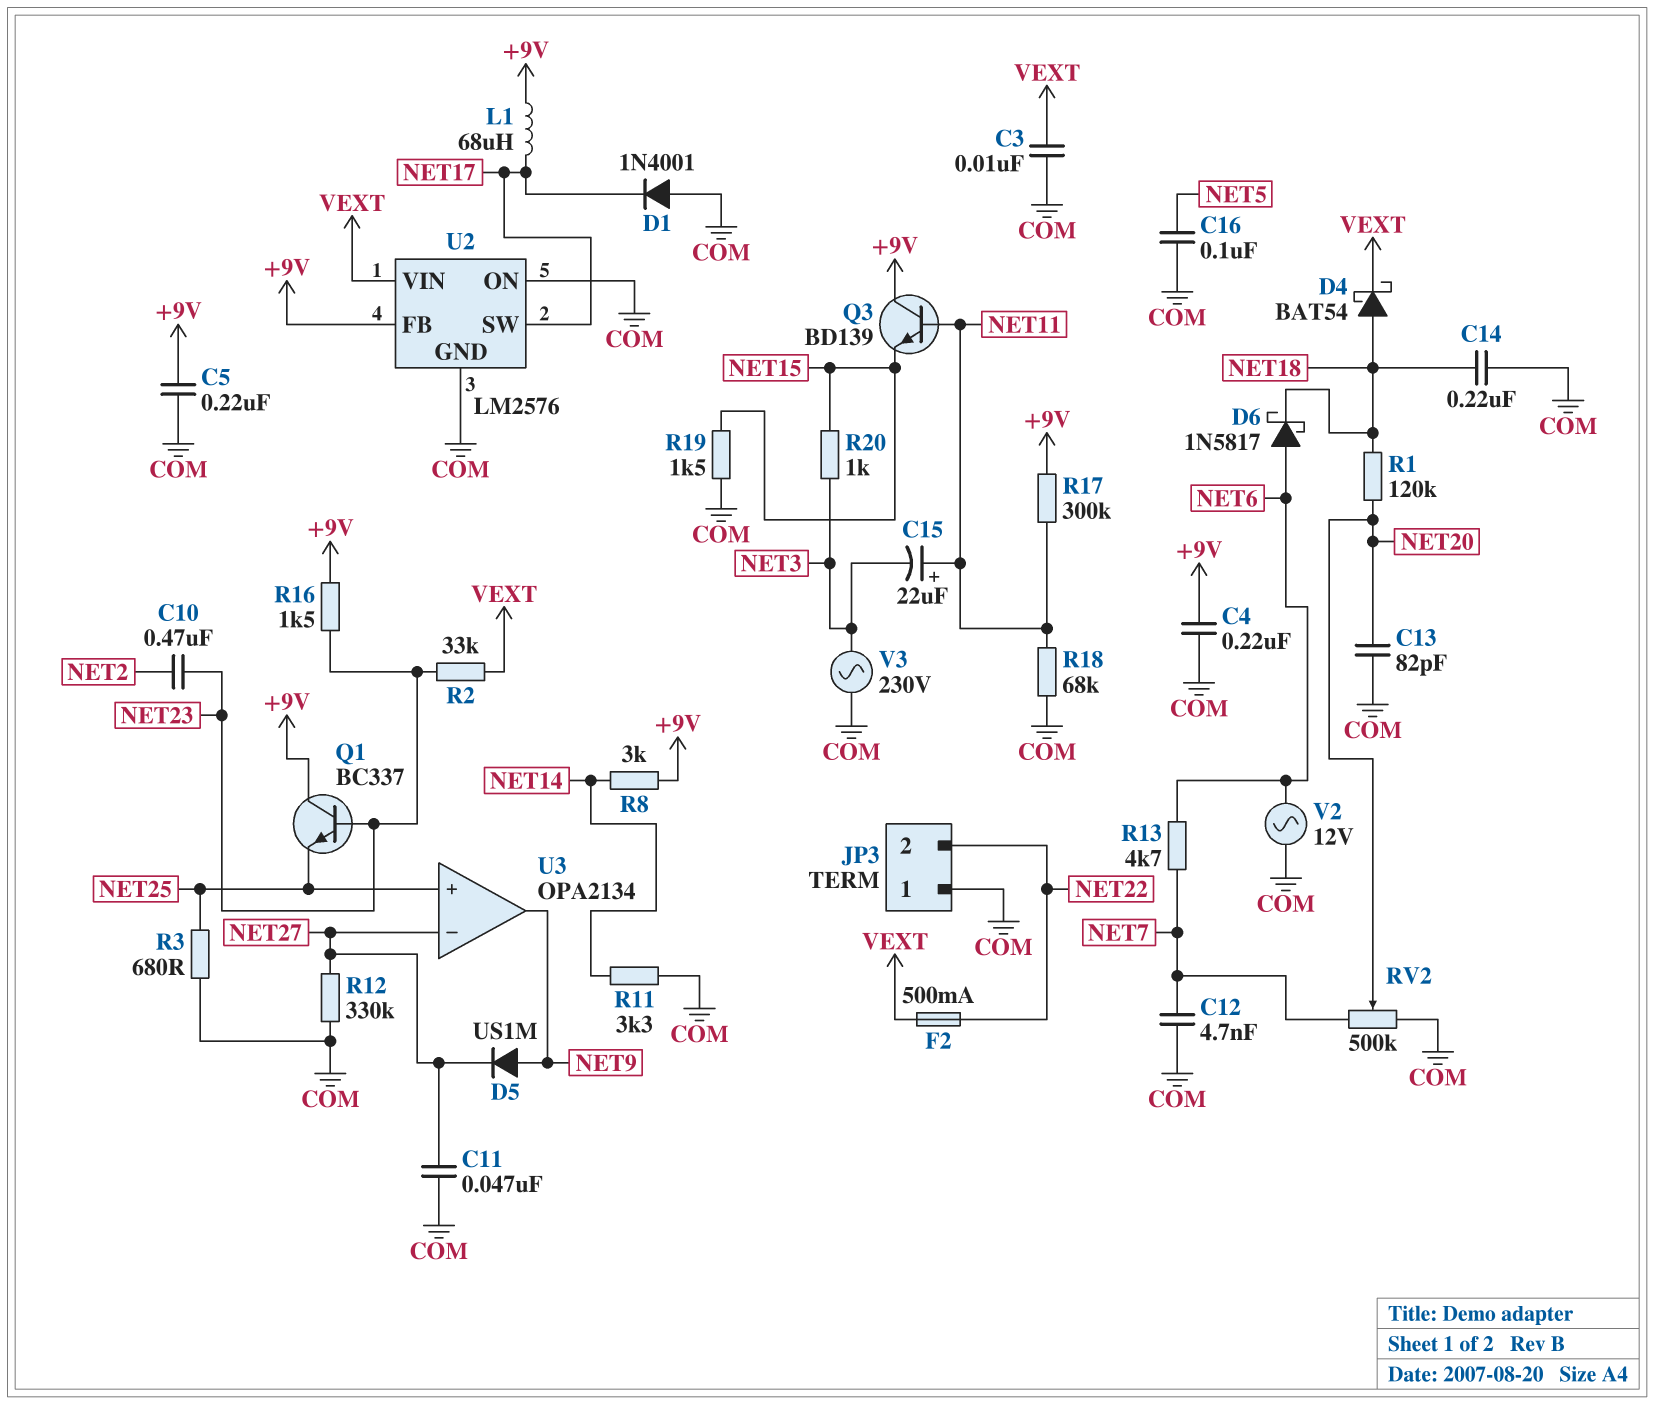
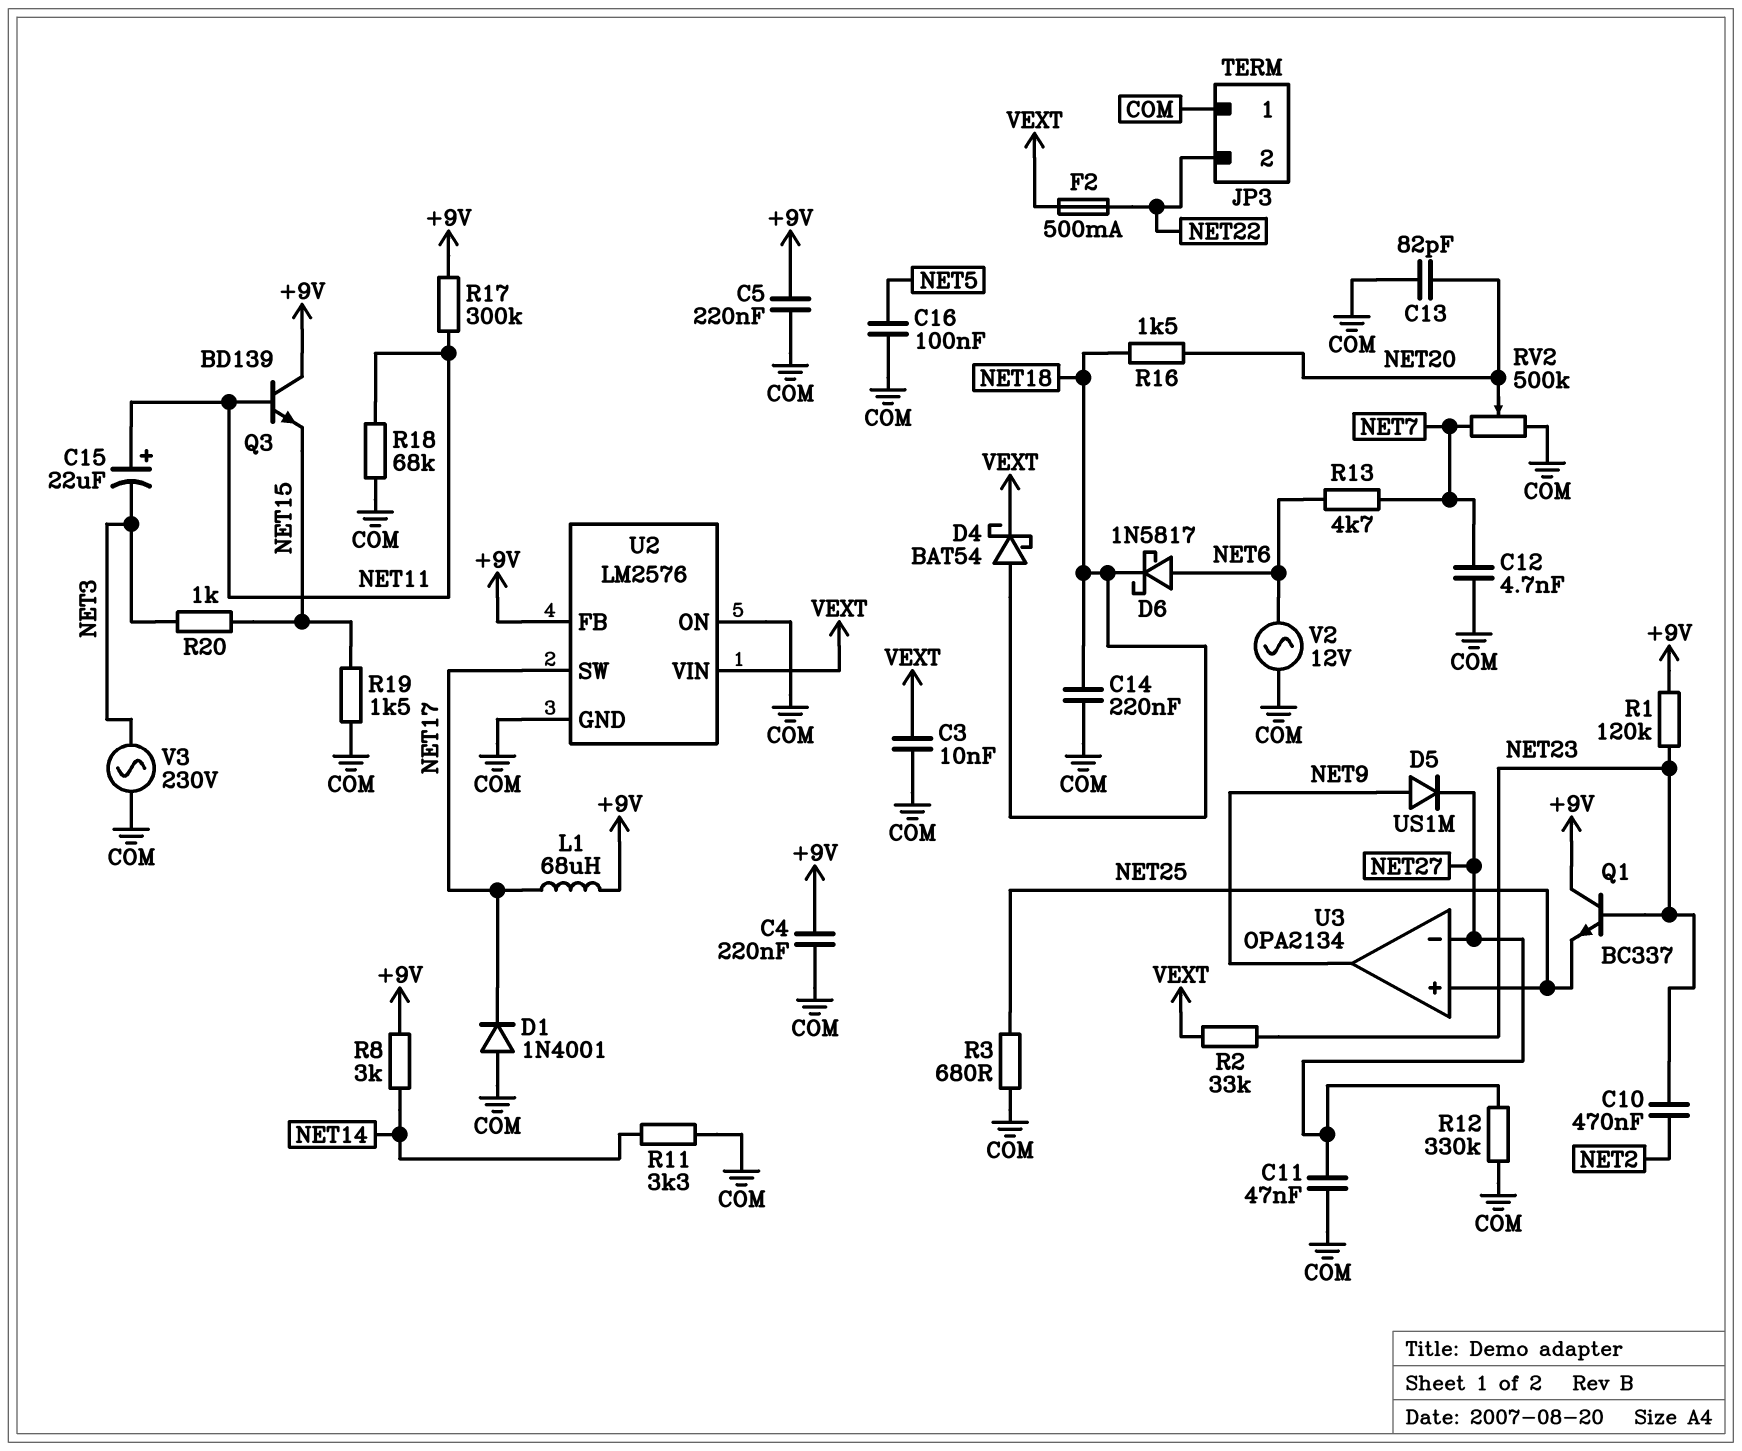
R1: 120k (NET18, NET20) -> 120k (+9V, NET23)
R16: 1.5k (+9V, NET23) -> 1.5k (NET18, NET20)

